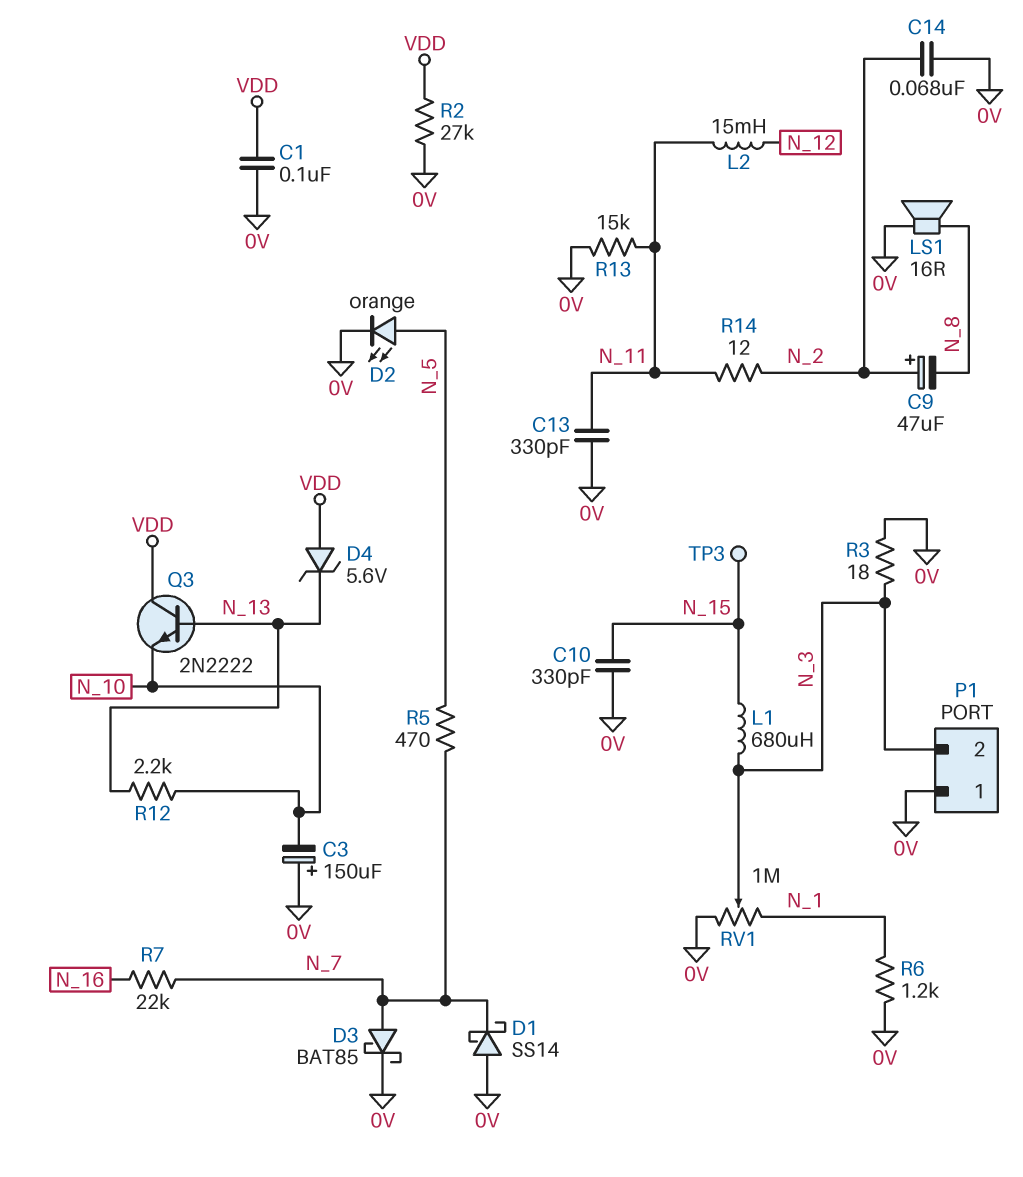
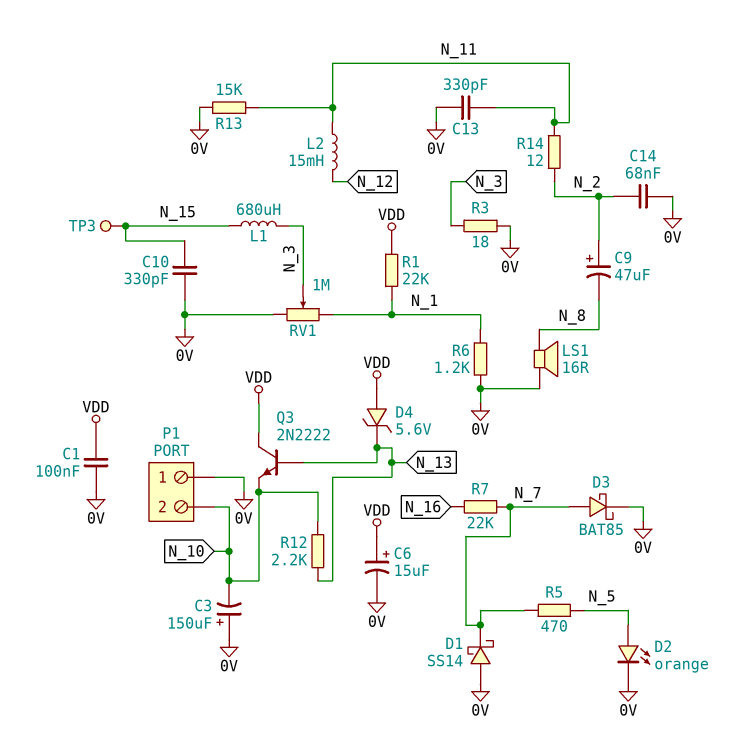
C6: none -> 15uF (plus VDD, minus 0V)
P1 pin 2: N_3 -> N_10
R1: none -> 22k (N_1, VDD)
R2: 27k (0V, VDD) -> none

